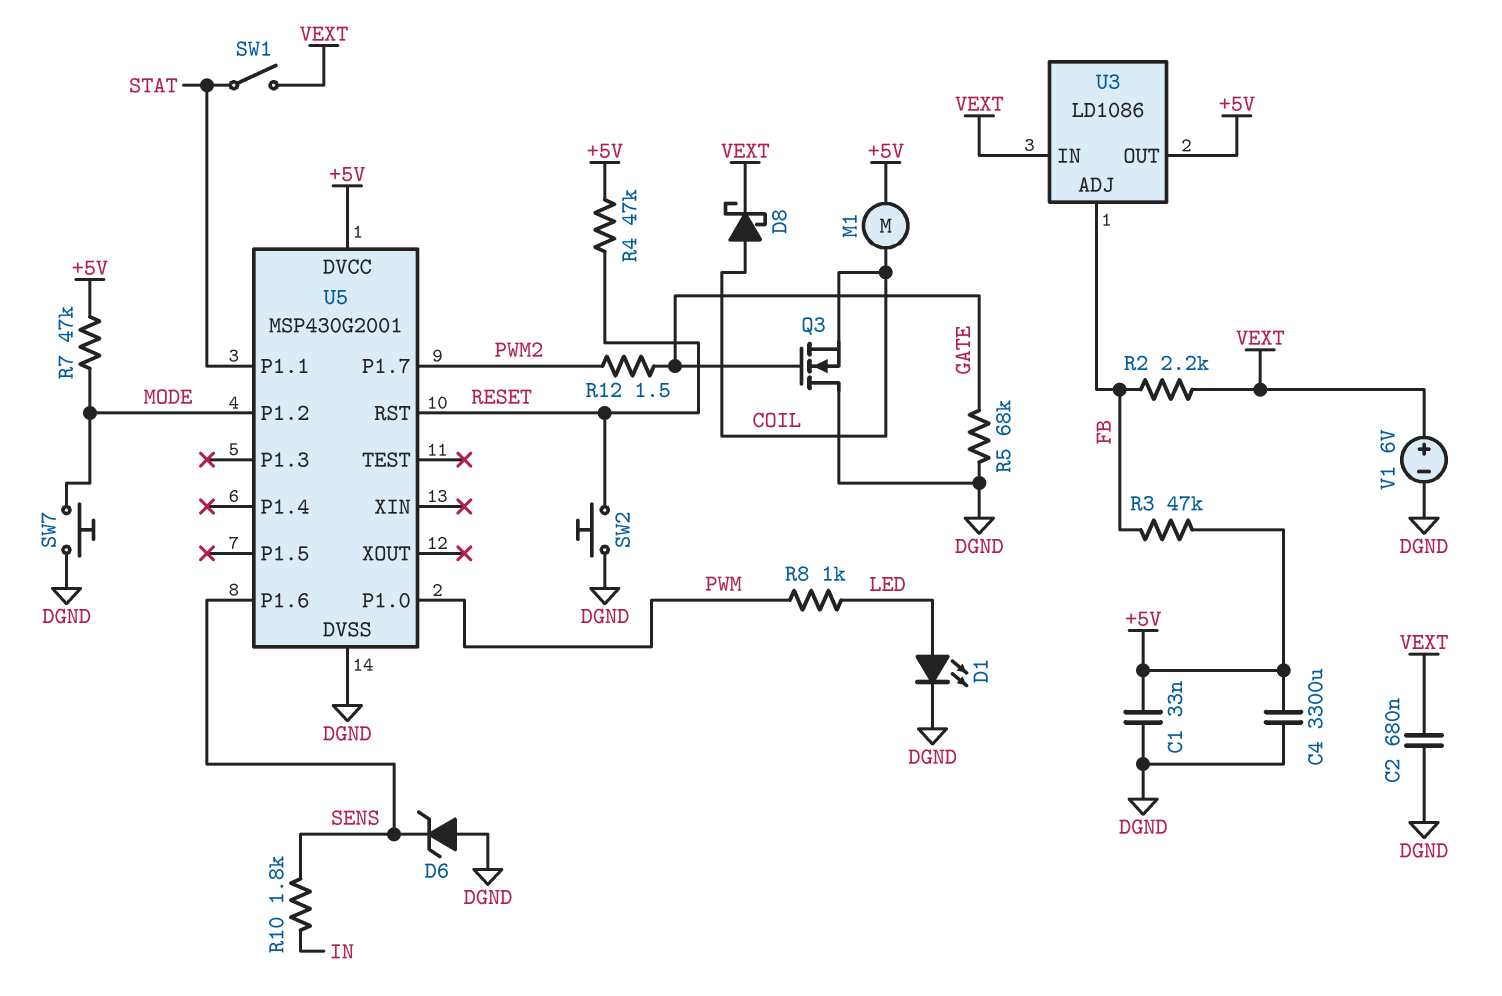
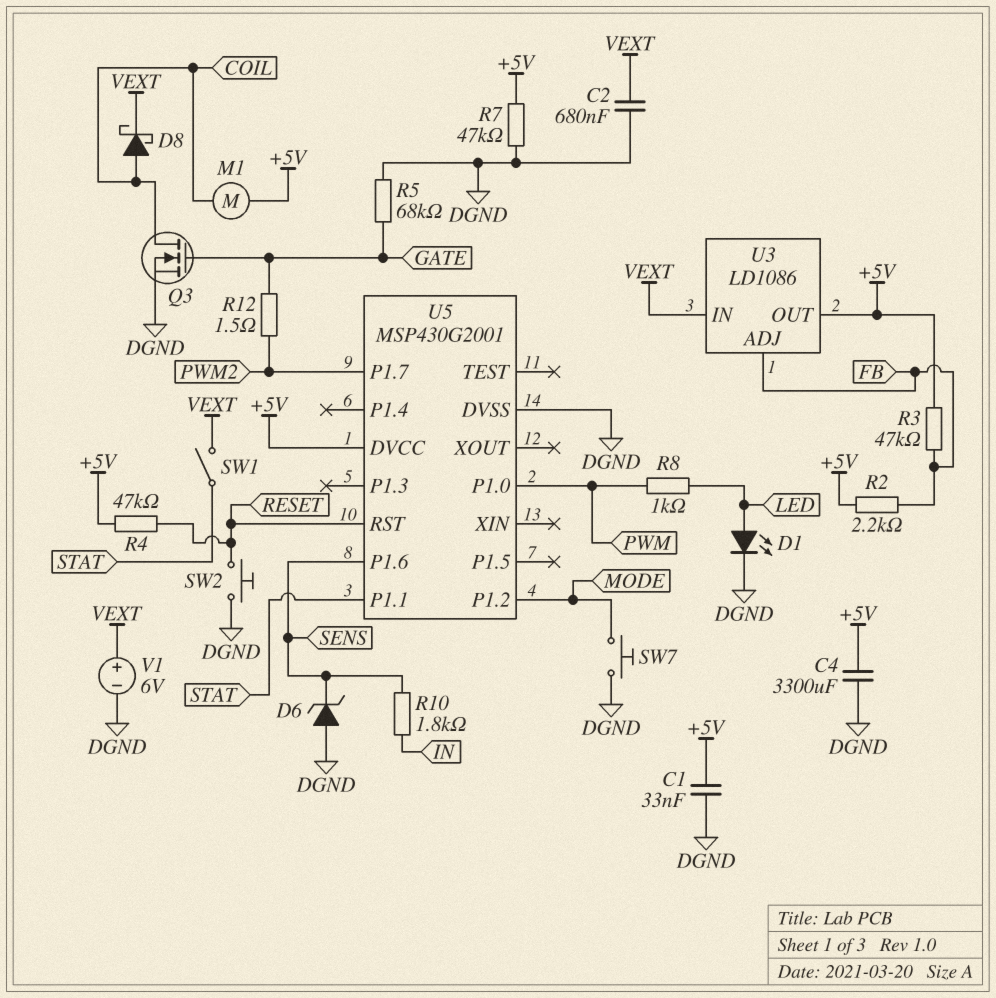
Q3: NMOS (G GATE, D DGND, S COIL) -> NMOS (G GATE, D COIL, S DGND)
R2: 2.2k (FB, VEXT) -> 2.2k (+5V, FB)
R7: 47k (+5V, MODE) -> 47k (+5V, DGND)

